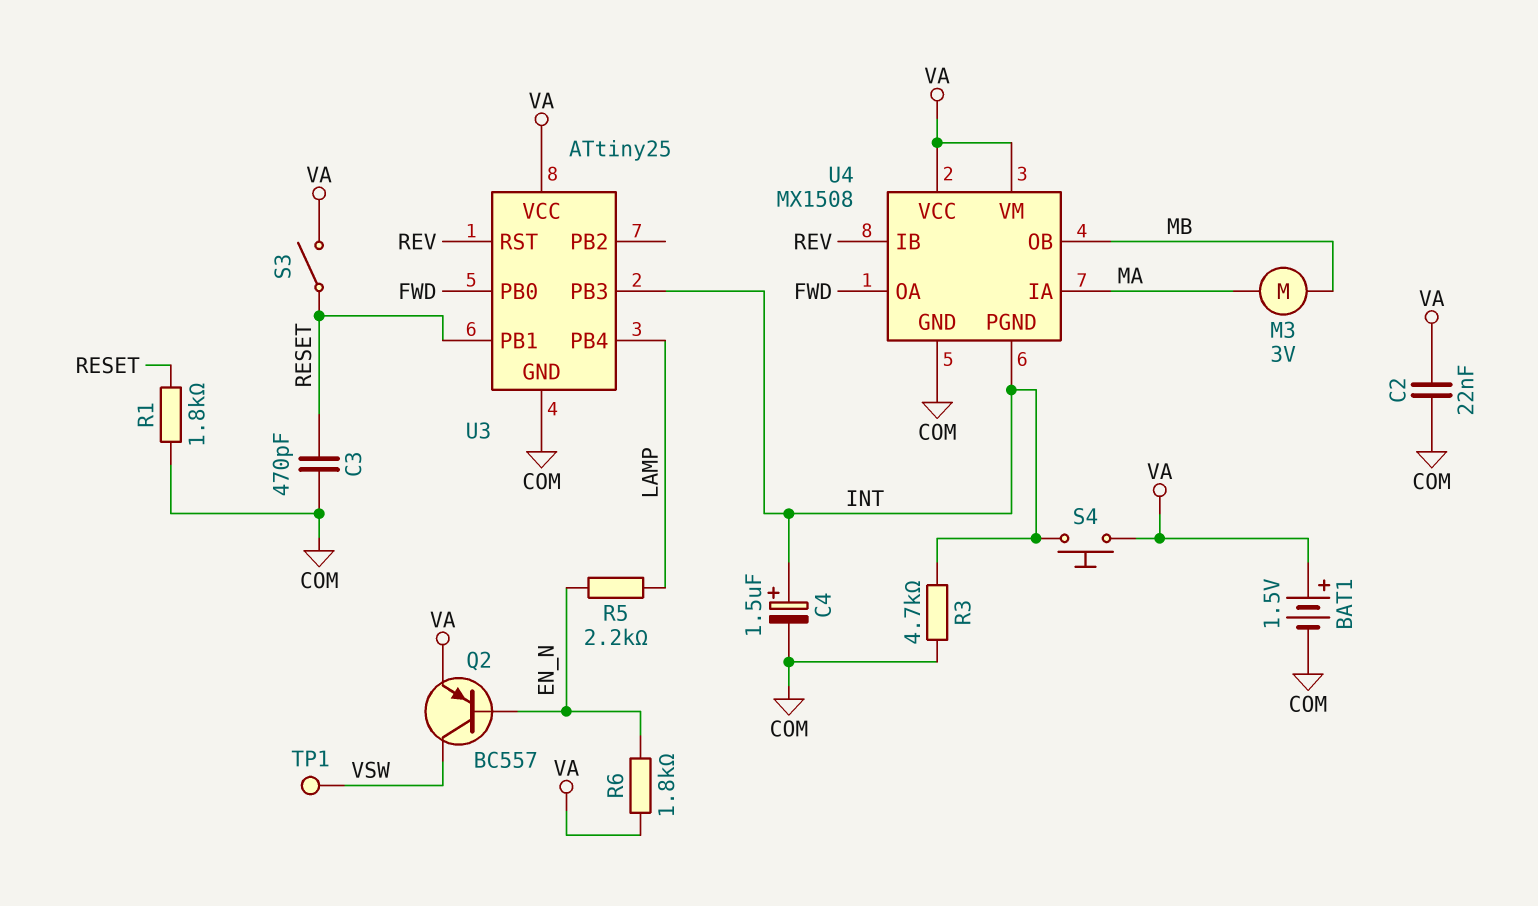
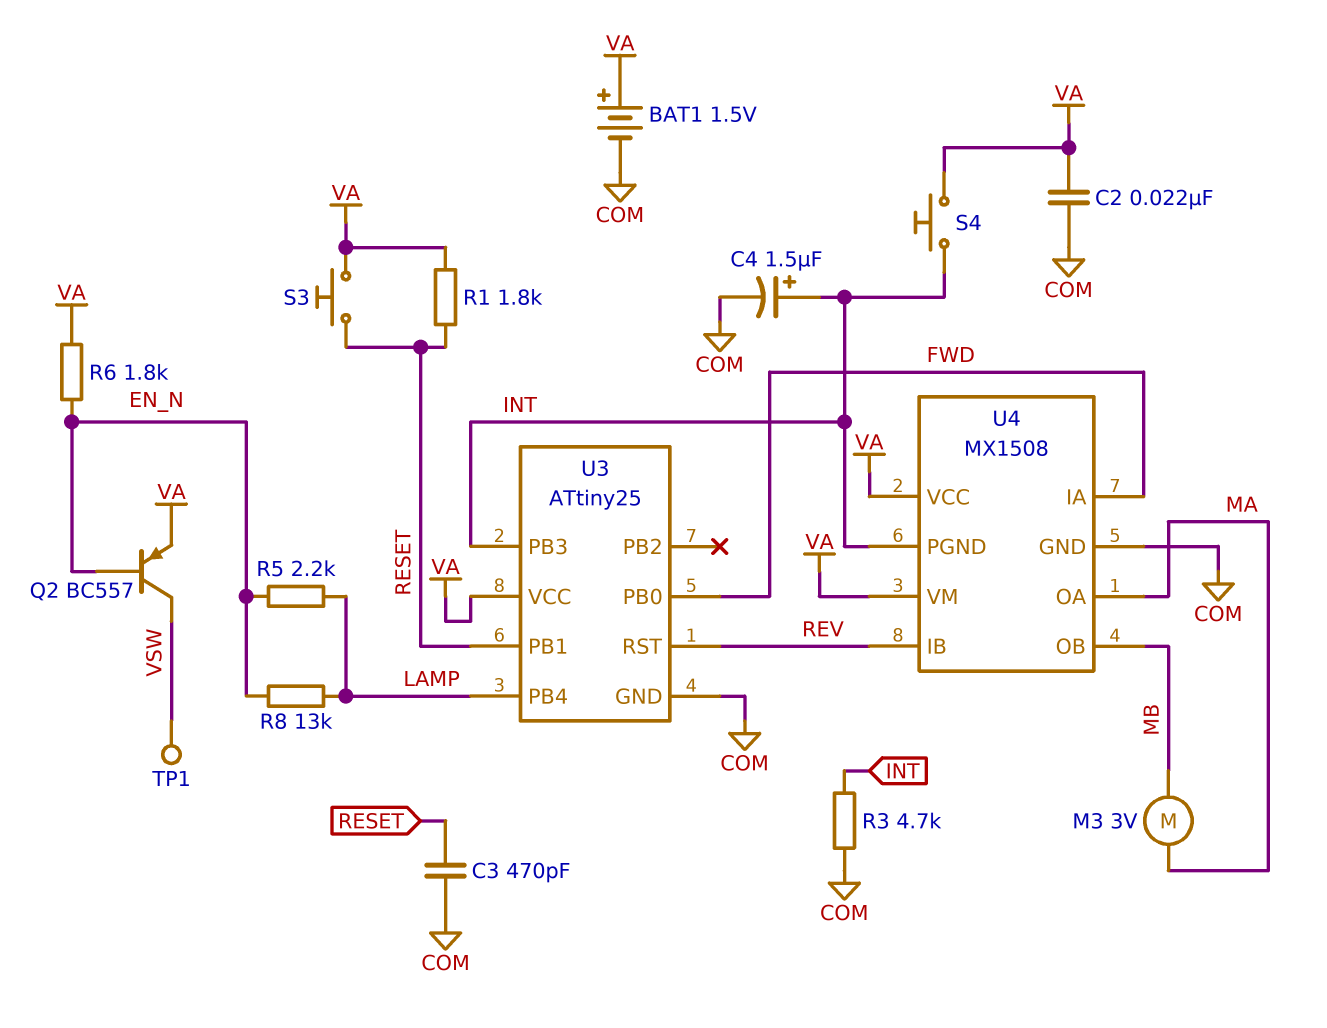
R1: 1.8k (COM, RESET) -> 1.8k (RESET, VA)
R8: none -> 13k (EN_N, LAMP)
S3: switch (RESET, VA) -> button (RESET, VA)
U4 pin IA: MA -> FWD
U4 pin OA: FWD -> MA

